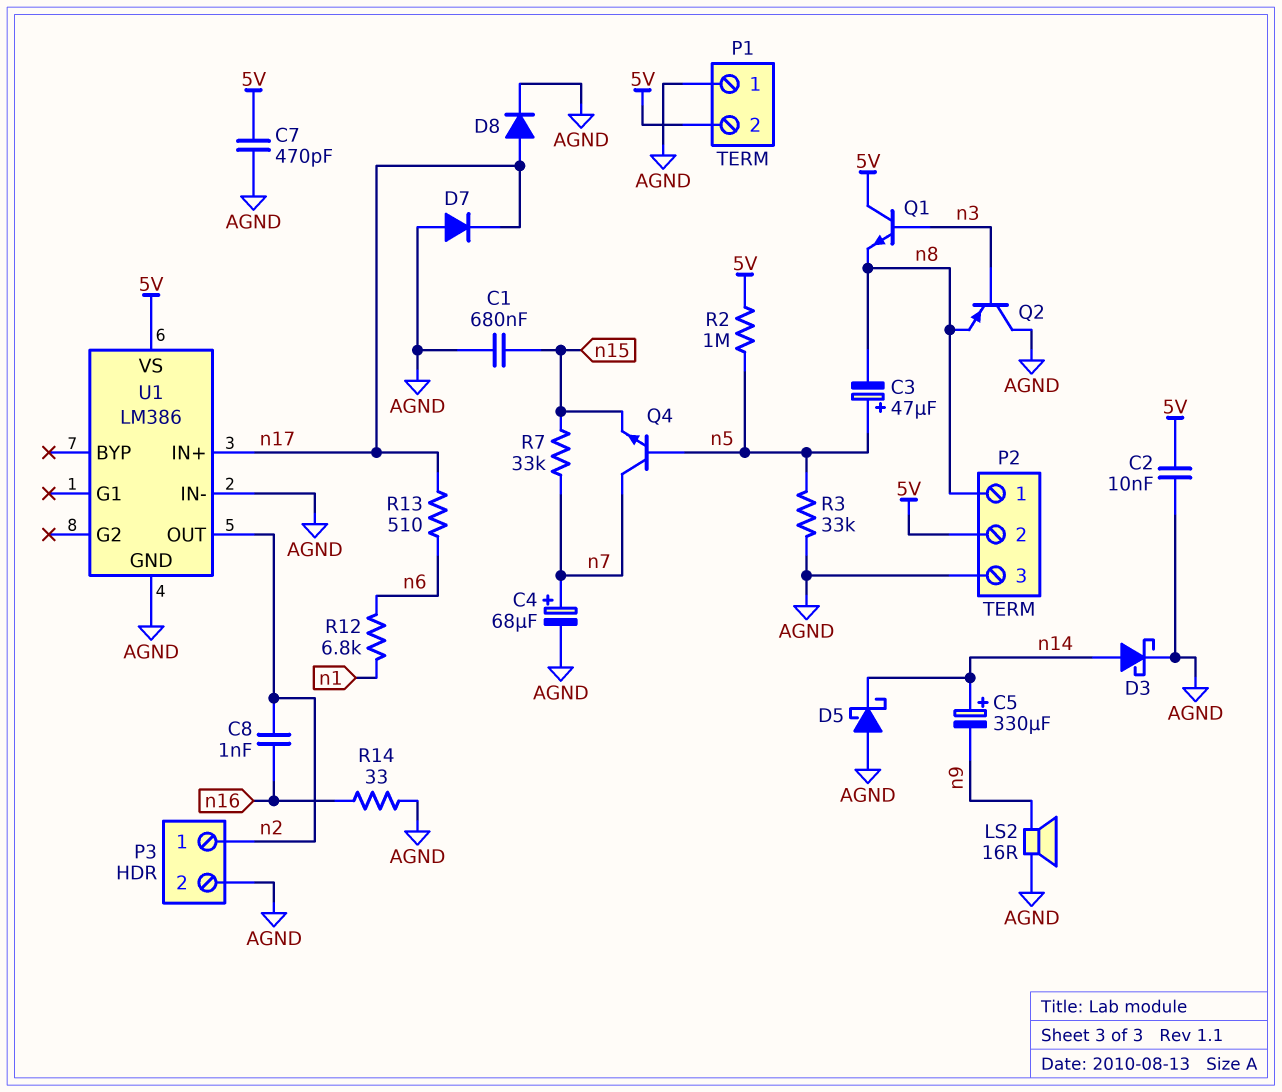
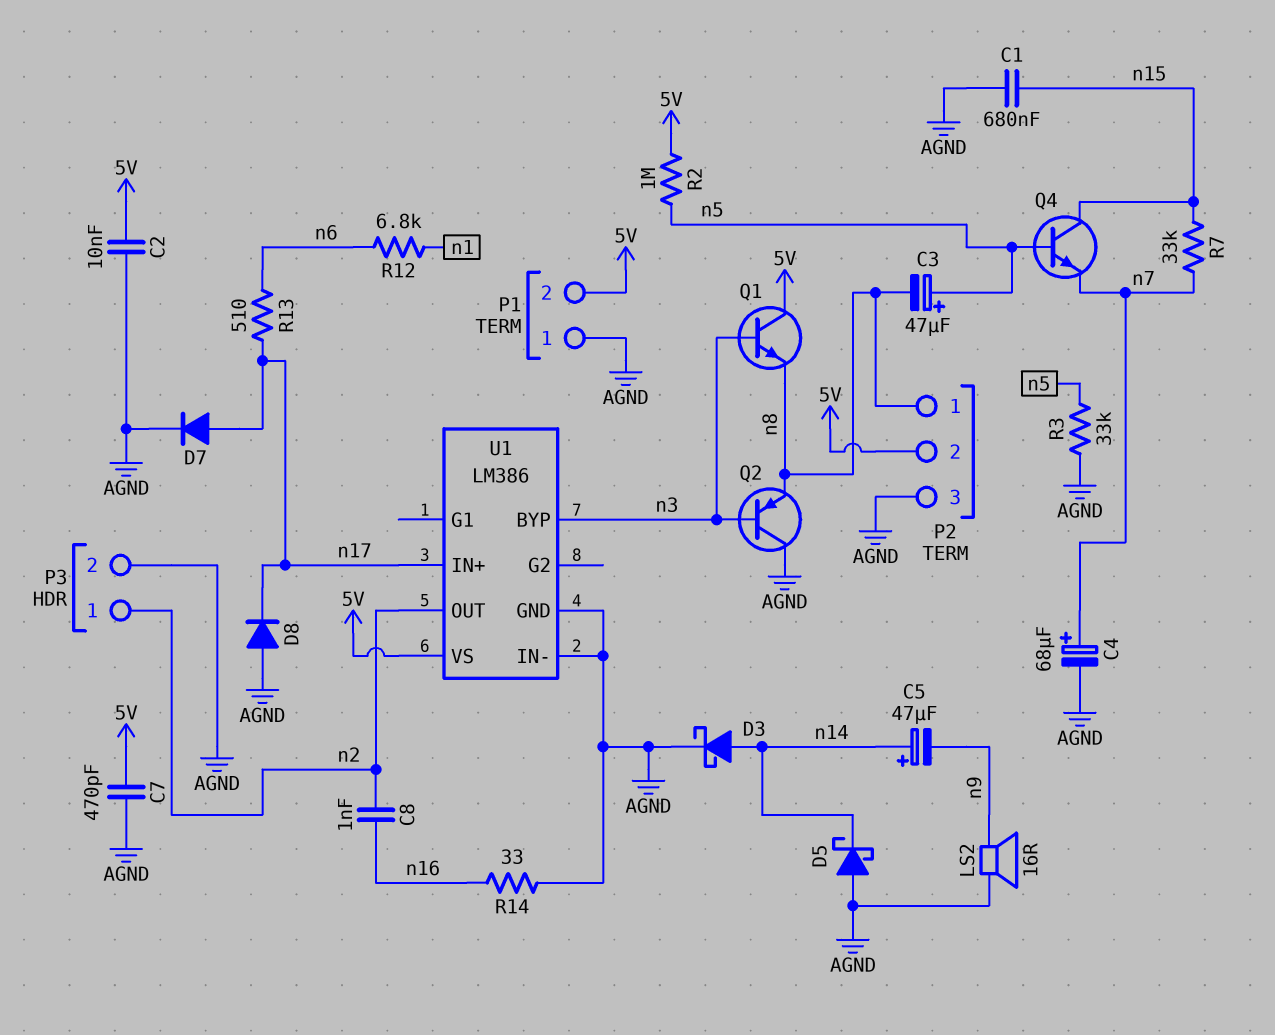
C5: 330uF (plus n14, minus n9) -> 47uF (plus n14, minus n9)
D7: diode (A AGND, K n17) -> diode (A n17, K AGND)
D8: diode (A n17, K AGND) -> diode (A AGND, K n17)
Q4: NPN (B n5, C n7, E n15) -> NPN (B n5, C n15, E n7)
U1 pin BYP: none -> n3

